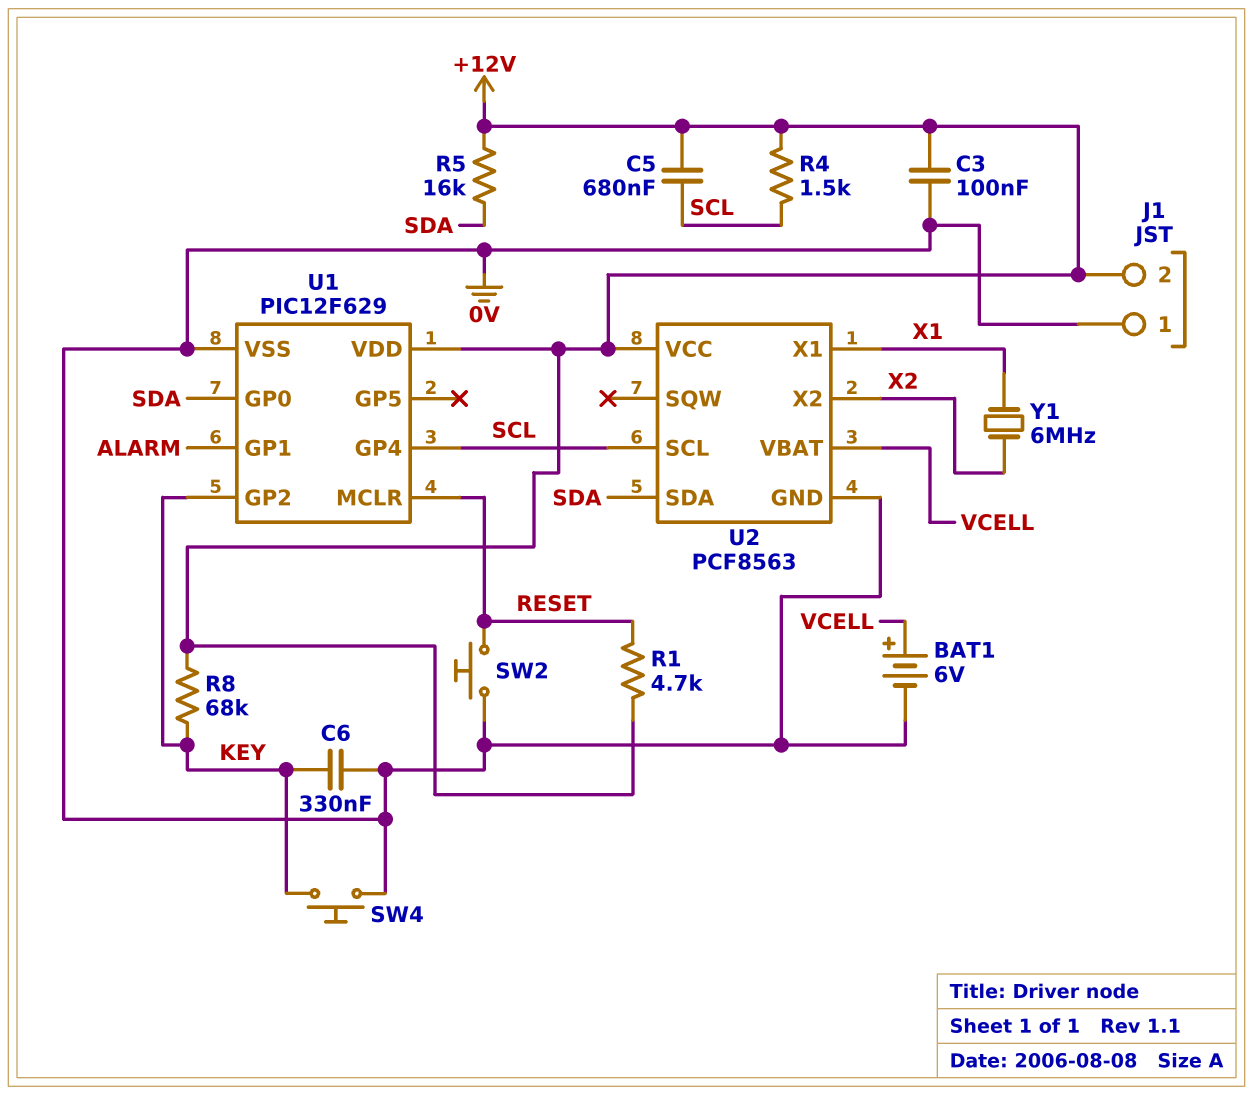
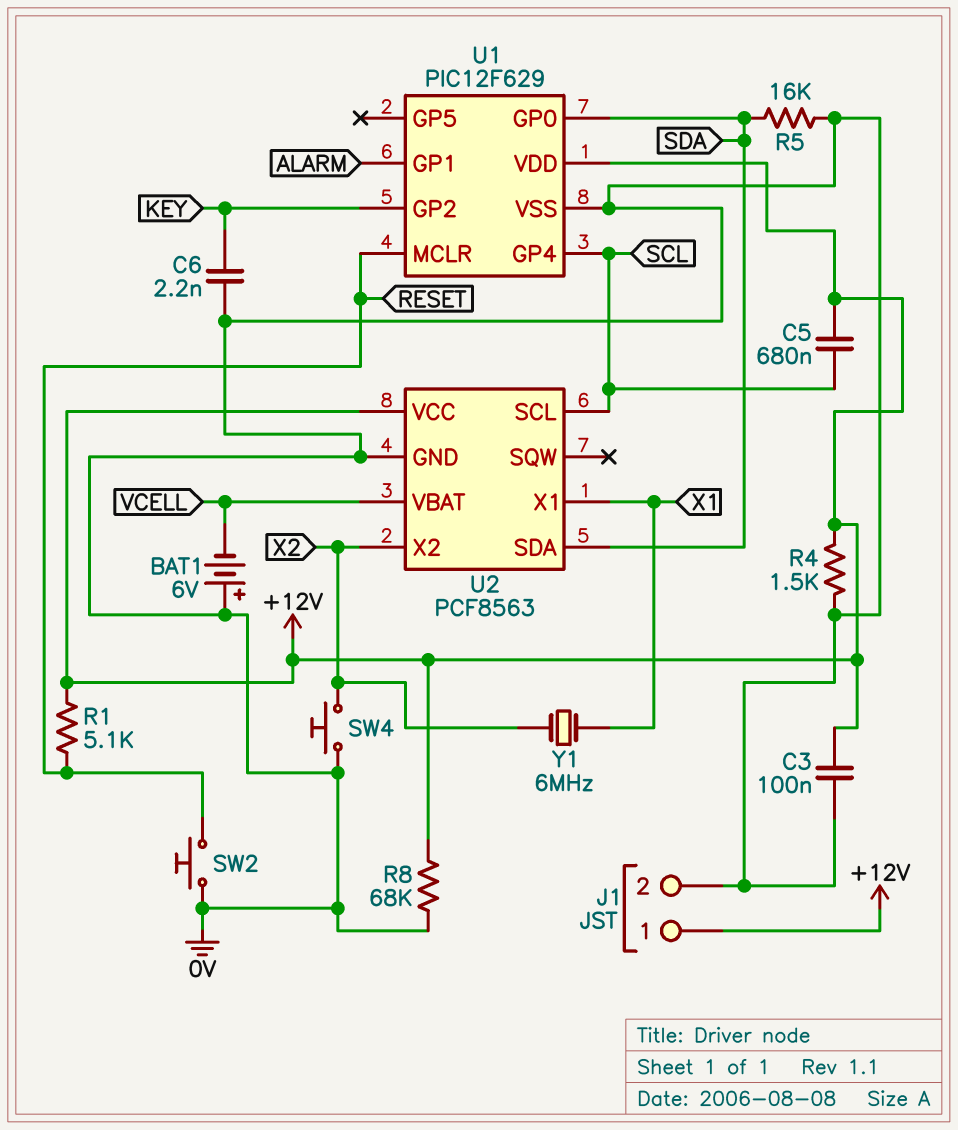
BAT1: 6V (plus VCELL, minus 0V) -> 6V (plus 0V, minus VCELL)
C6: 330nF (0V, KEY) -> 2.2nF (0V, KEY)
J1 pin 1: 0V -> +12V
J1 pin 2: +12V -> 0V
R1: 4.7k (+12V, RESET) -> 5.1k (+12V, RESET)
R4: 1.5k (+12V, SCL) -> 1.5k (+12V, 0V)
R5: 16k (+12V, SDA) -> 16k (0V, SDA)
R8: 68k (+12V, KEY) -> 68k (+12V, 0V)
SW4: button (0V, KEY) -> button (0V, X2)

